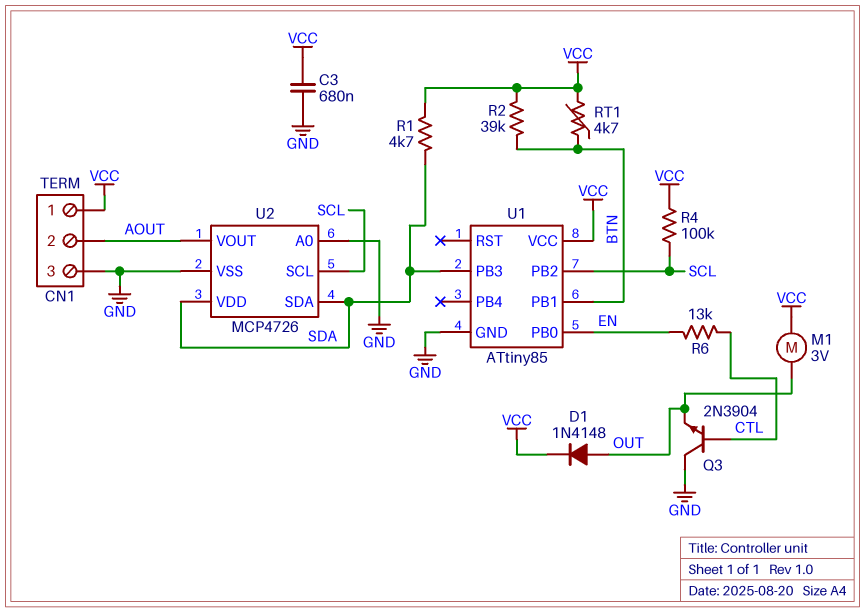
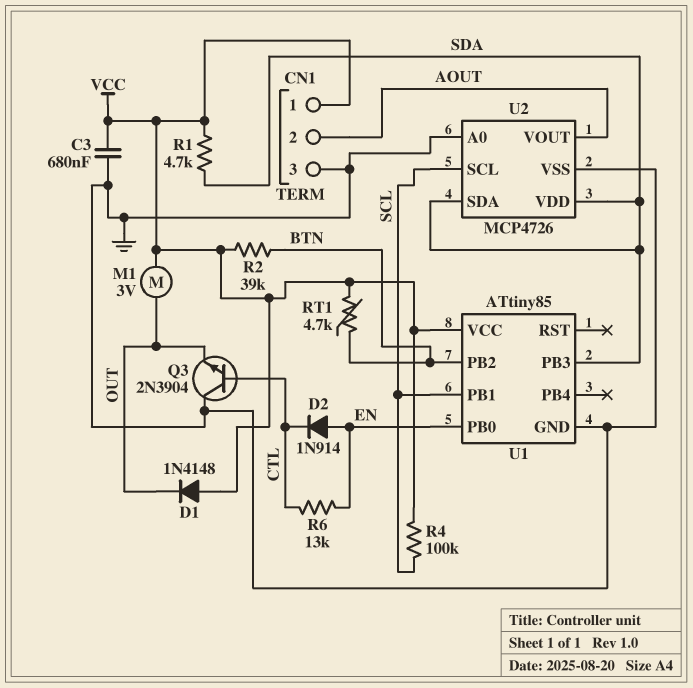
D1: diode 1N4148 (A OUT, K VCC) -> diode 1N4148 (A VCC, K OUT)
D2: none -> diode 1N914 (A EN, K CTL)
U1 pin PB1: BTN -> SCL
U1 pin PB2: SCL -> BTN

